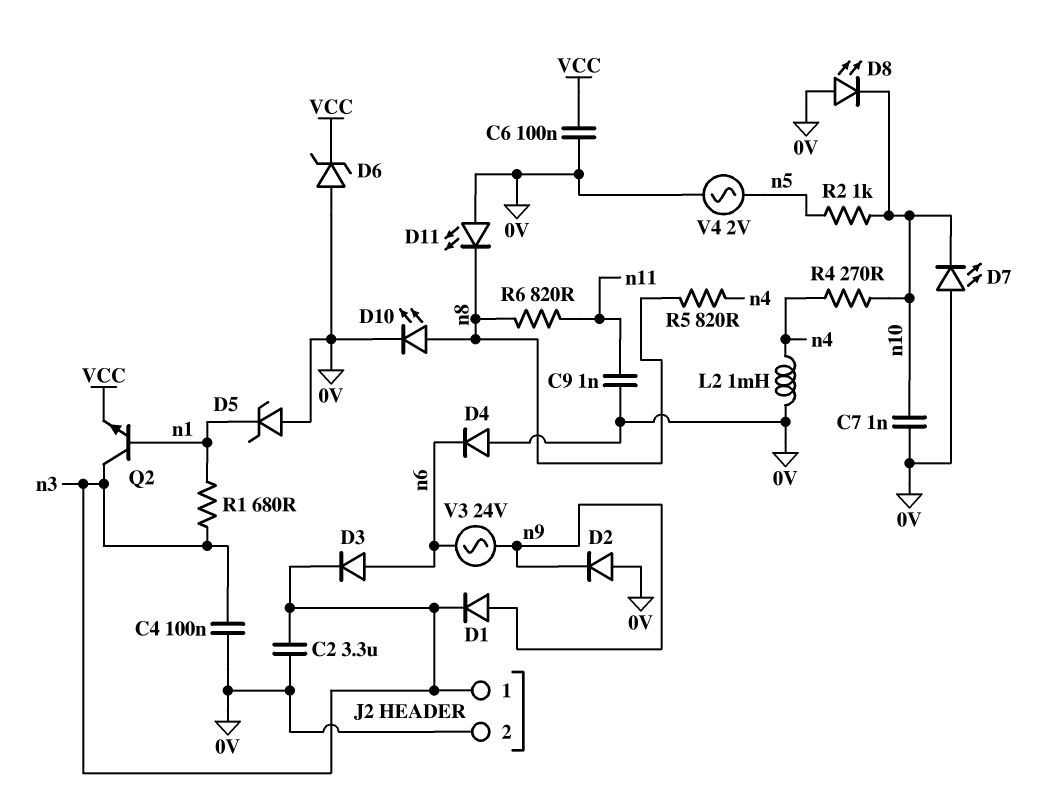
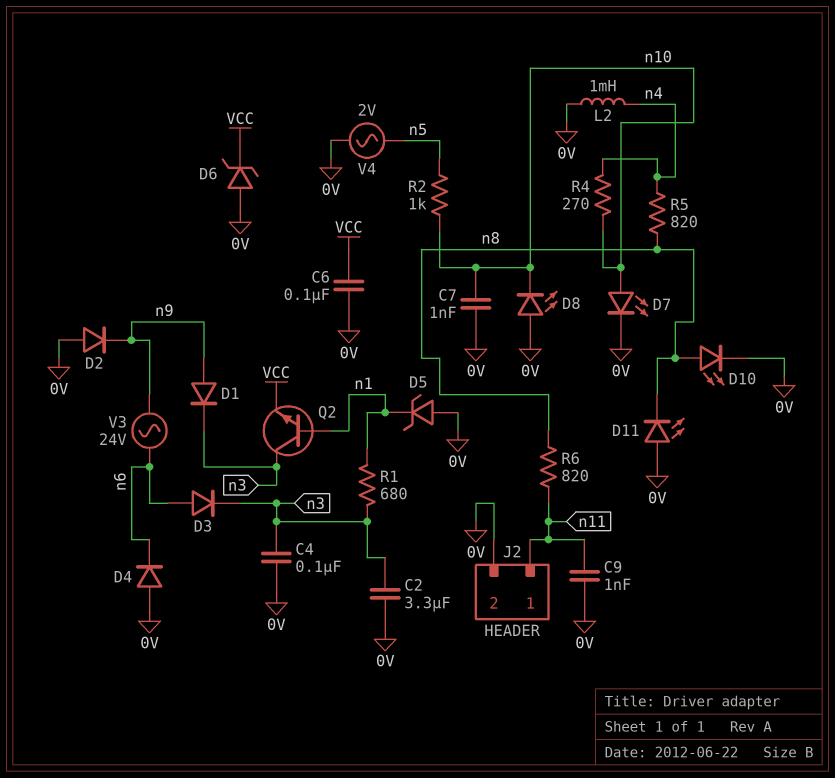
D7: LED (A 0V, K n10) -> LED (A n10, K 0V)
J2 pin 1: n3 -> n11

